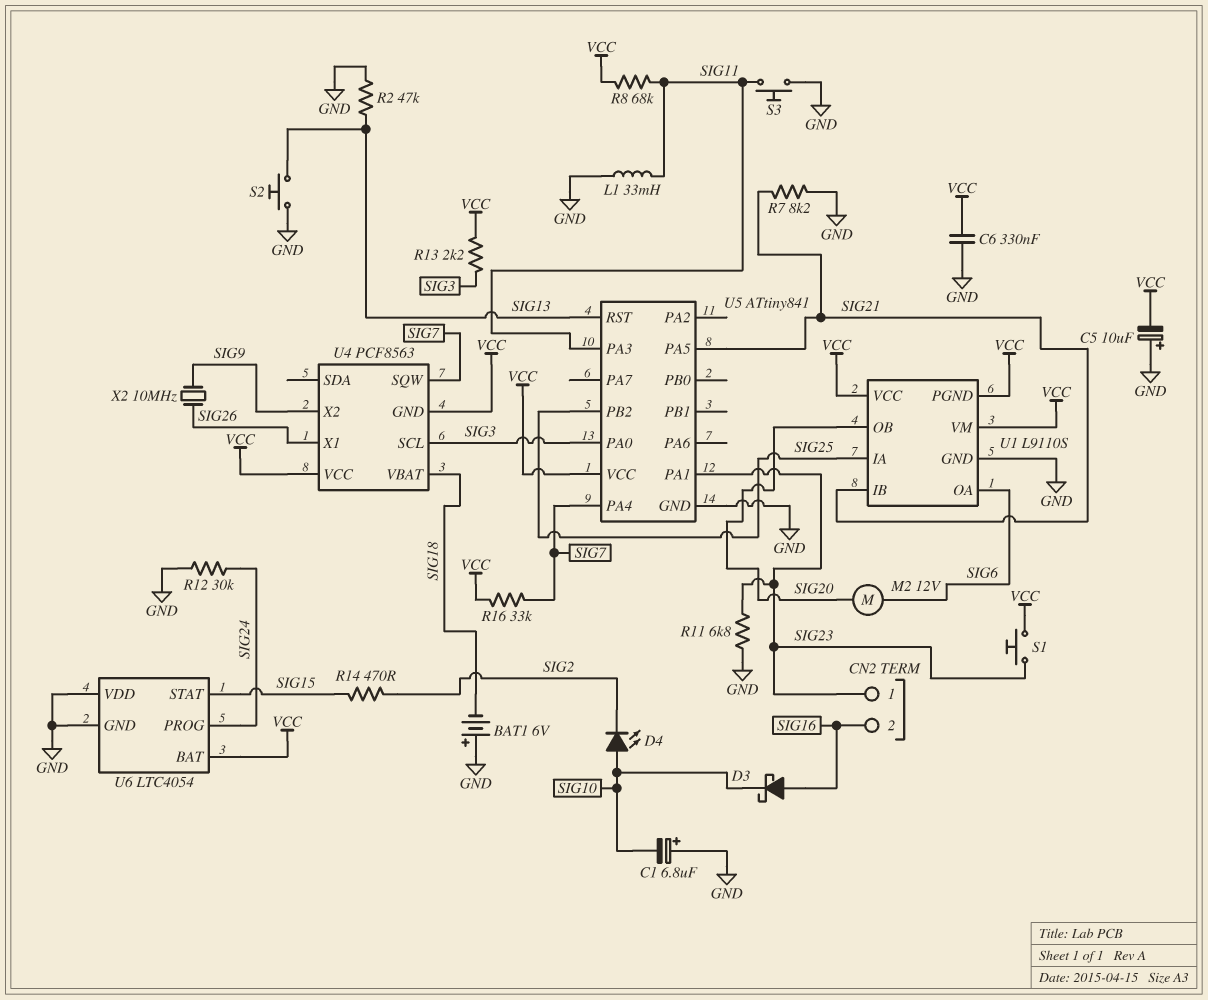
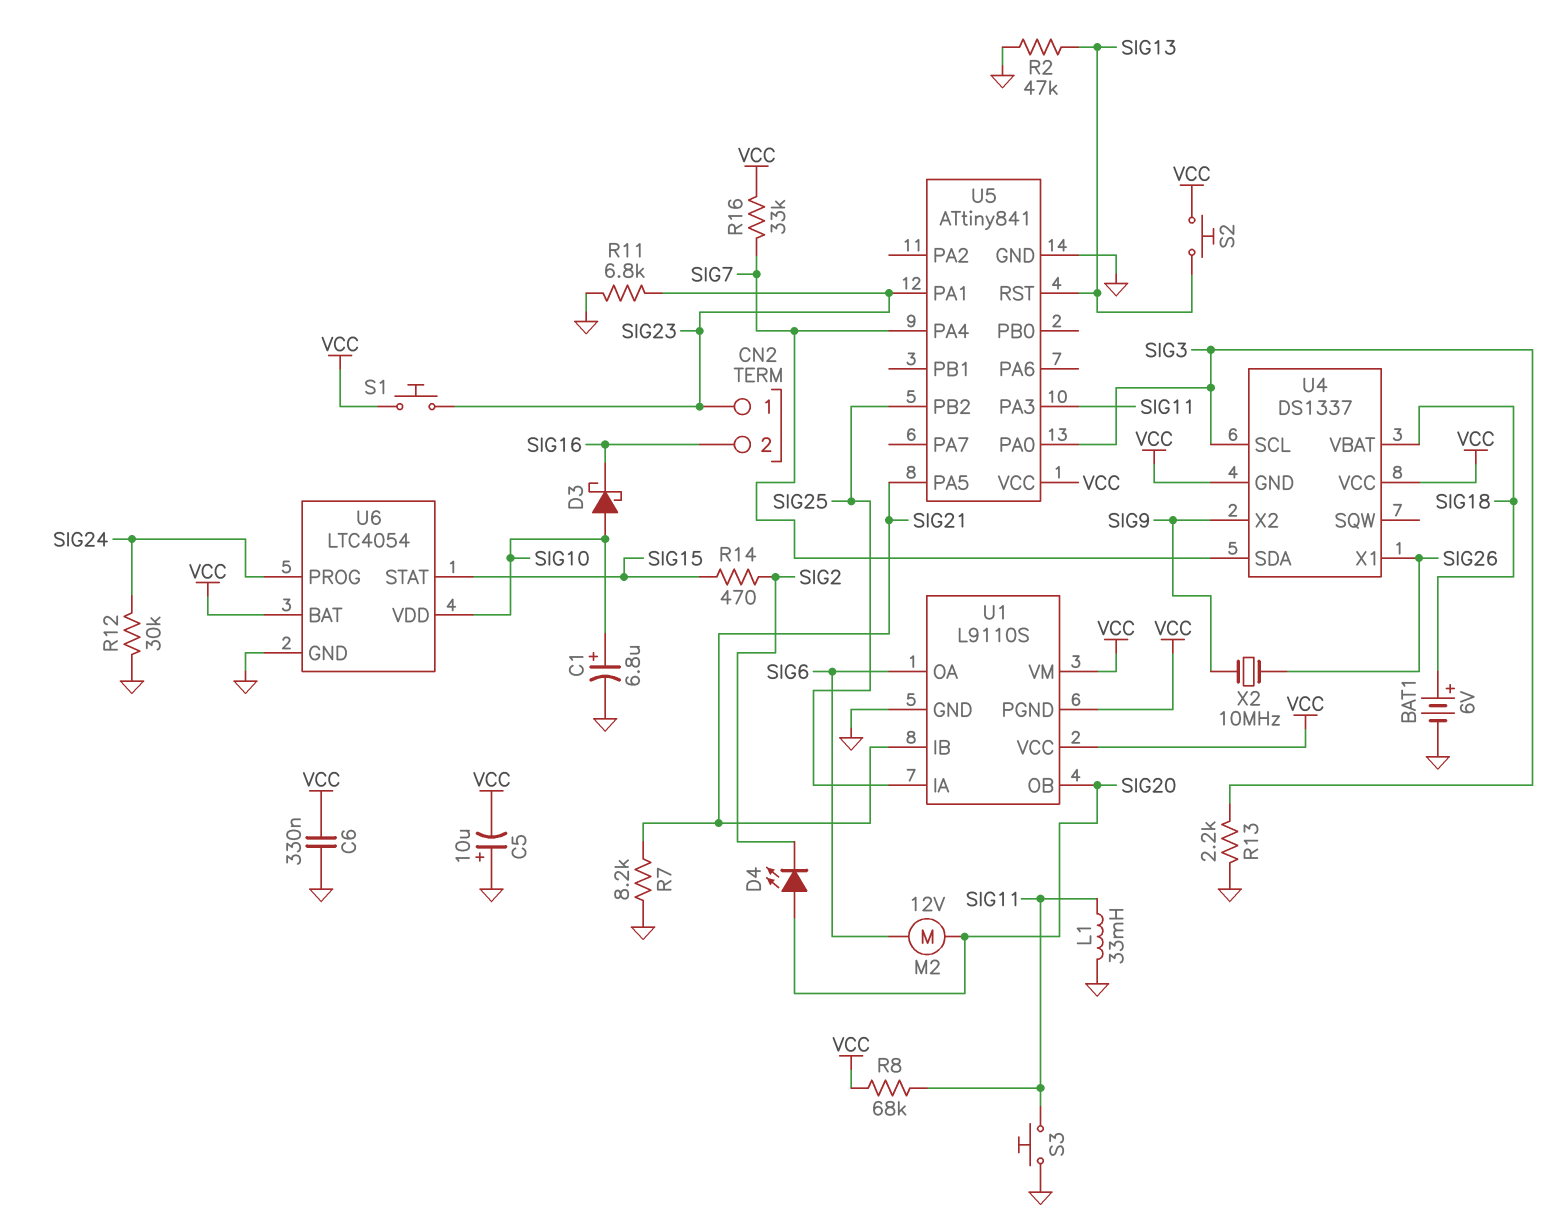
BAT1: 6V (plus GND, minus SIG18) -> 6V (plus SIG18, minus GND)
C1: 6.8uF (plus GND, minus SIG10) -> 6.8uF (plus SIG10, minus GND)
D3: schottky (A SIG16, K SIG10) -> schottky (A SIG10, K SIG16)
D4: LED (A SIG10, K SIG2) -> LED (A SIG20, K SIG2)
R13: 2.2k (SIG3, VCC) -> 2.2k (GND, SIG3)
S2: button (GND, SIG13) -> button (SIG13, VCC)
U4: PCF8563 -> DS1337
U4 pin SDA: none -> SIG7
U4 pin SQW: SIG7 -> none
U6 pin VDD: GND -> SIG10

